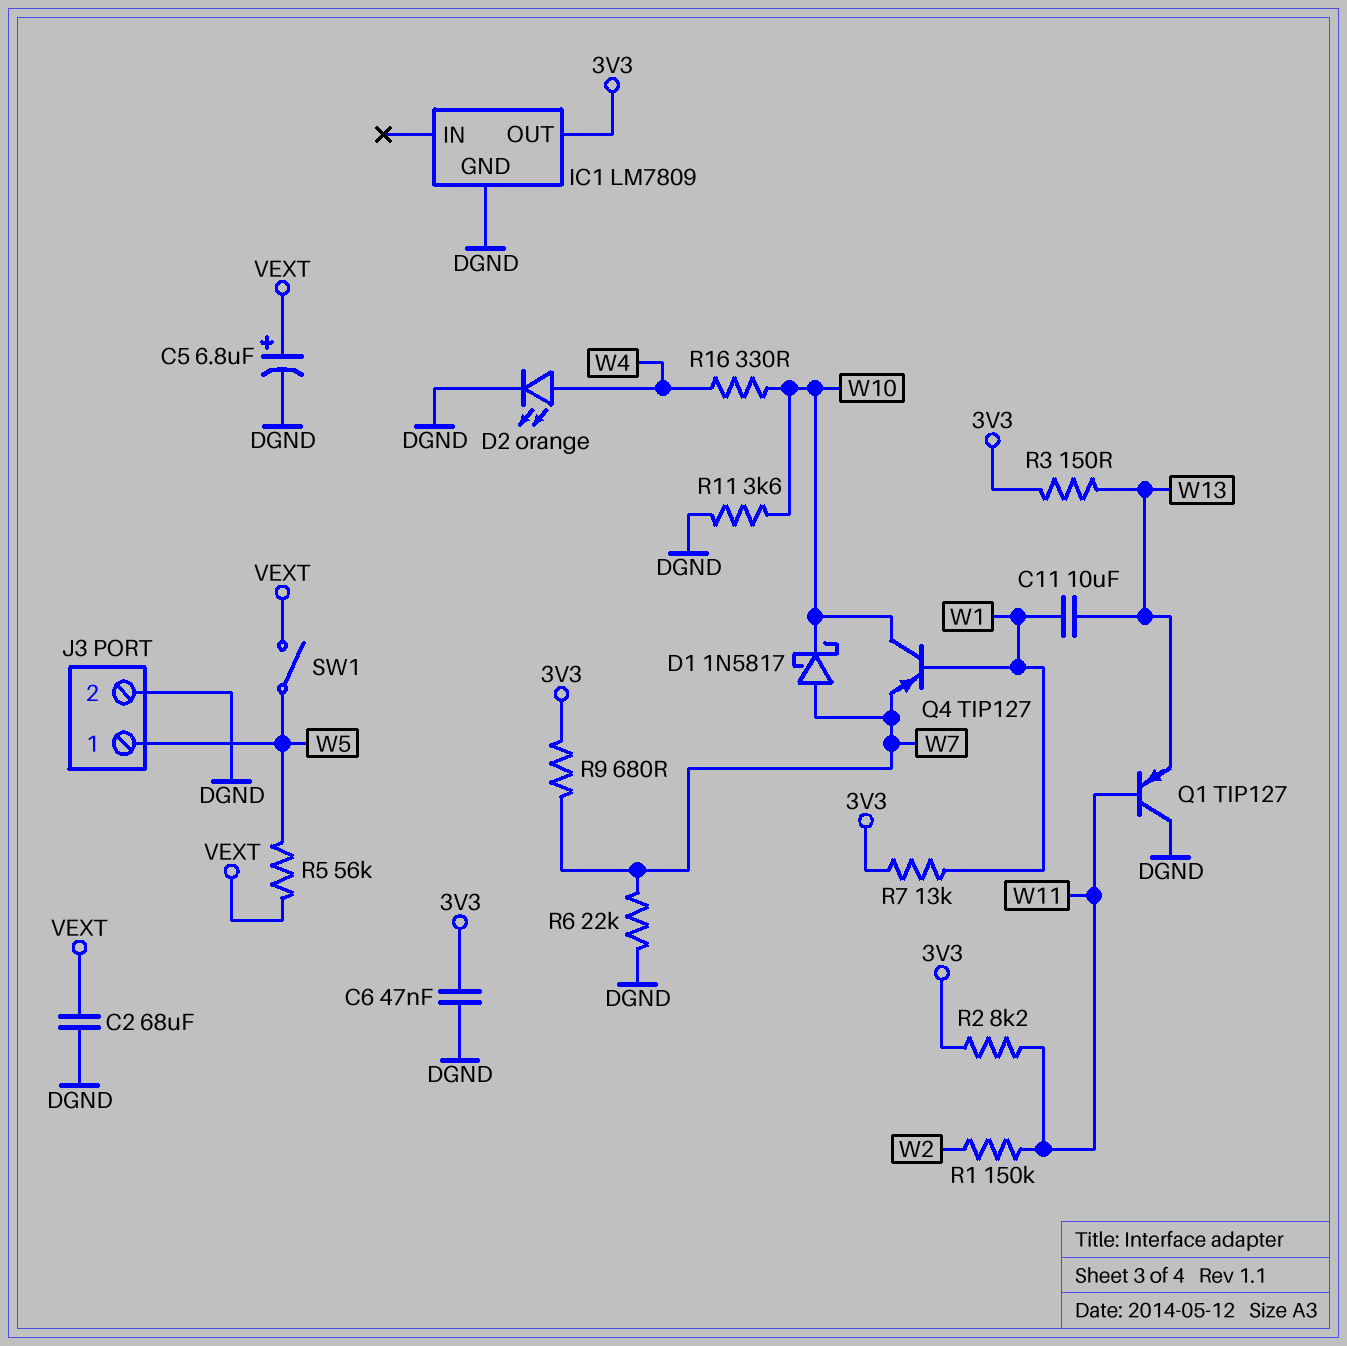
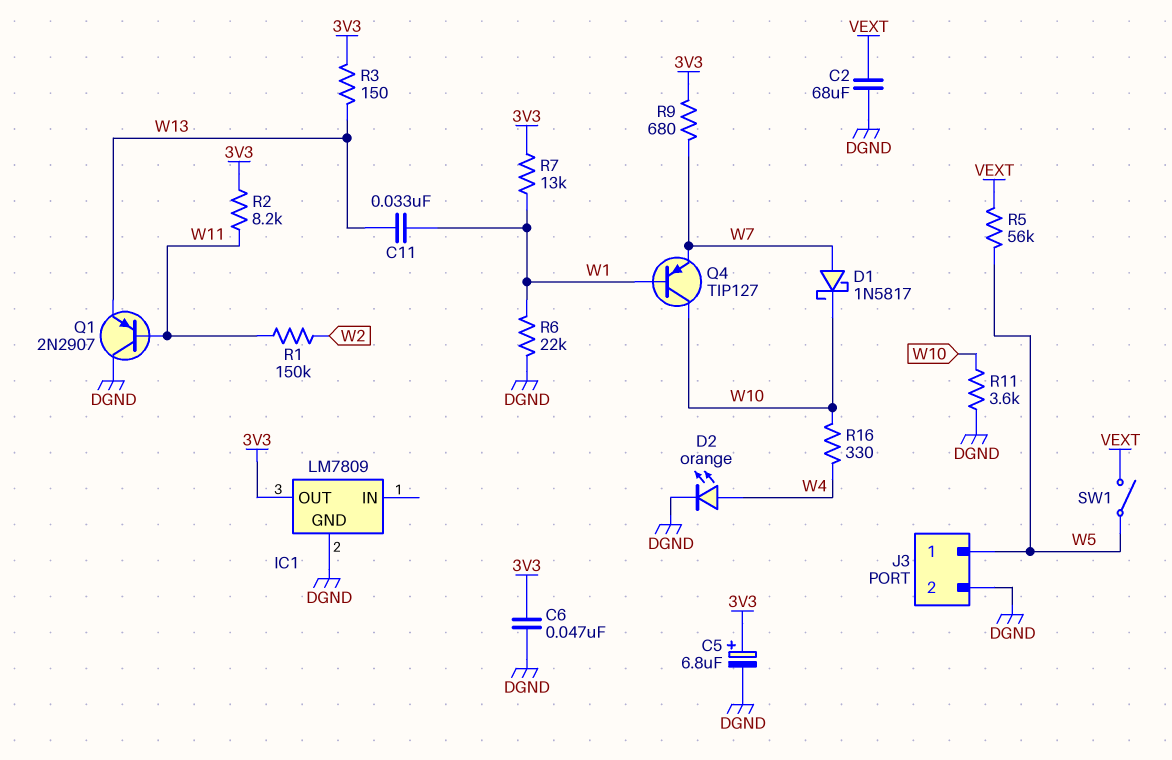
C5: 6.8uF (plus VEXT, minus DGND) -> 6.8uF (plus 3V3, minus DGND)
C11: 10uF (W1, W13) -> 33nF (W1, W13)
Q1: PNP TIP127 (B W11, C DGND, E W13) -> PNP 2N2907 (B W11, C DGND, E W13)
R6: 22k (DGND, W7) -> 22k (DGND, W1)

